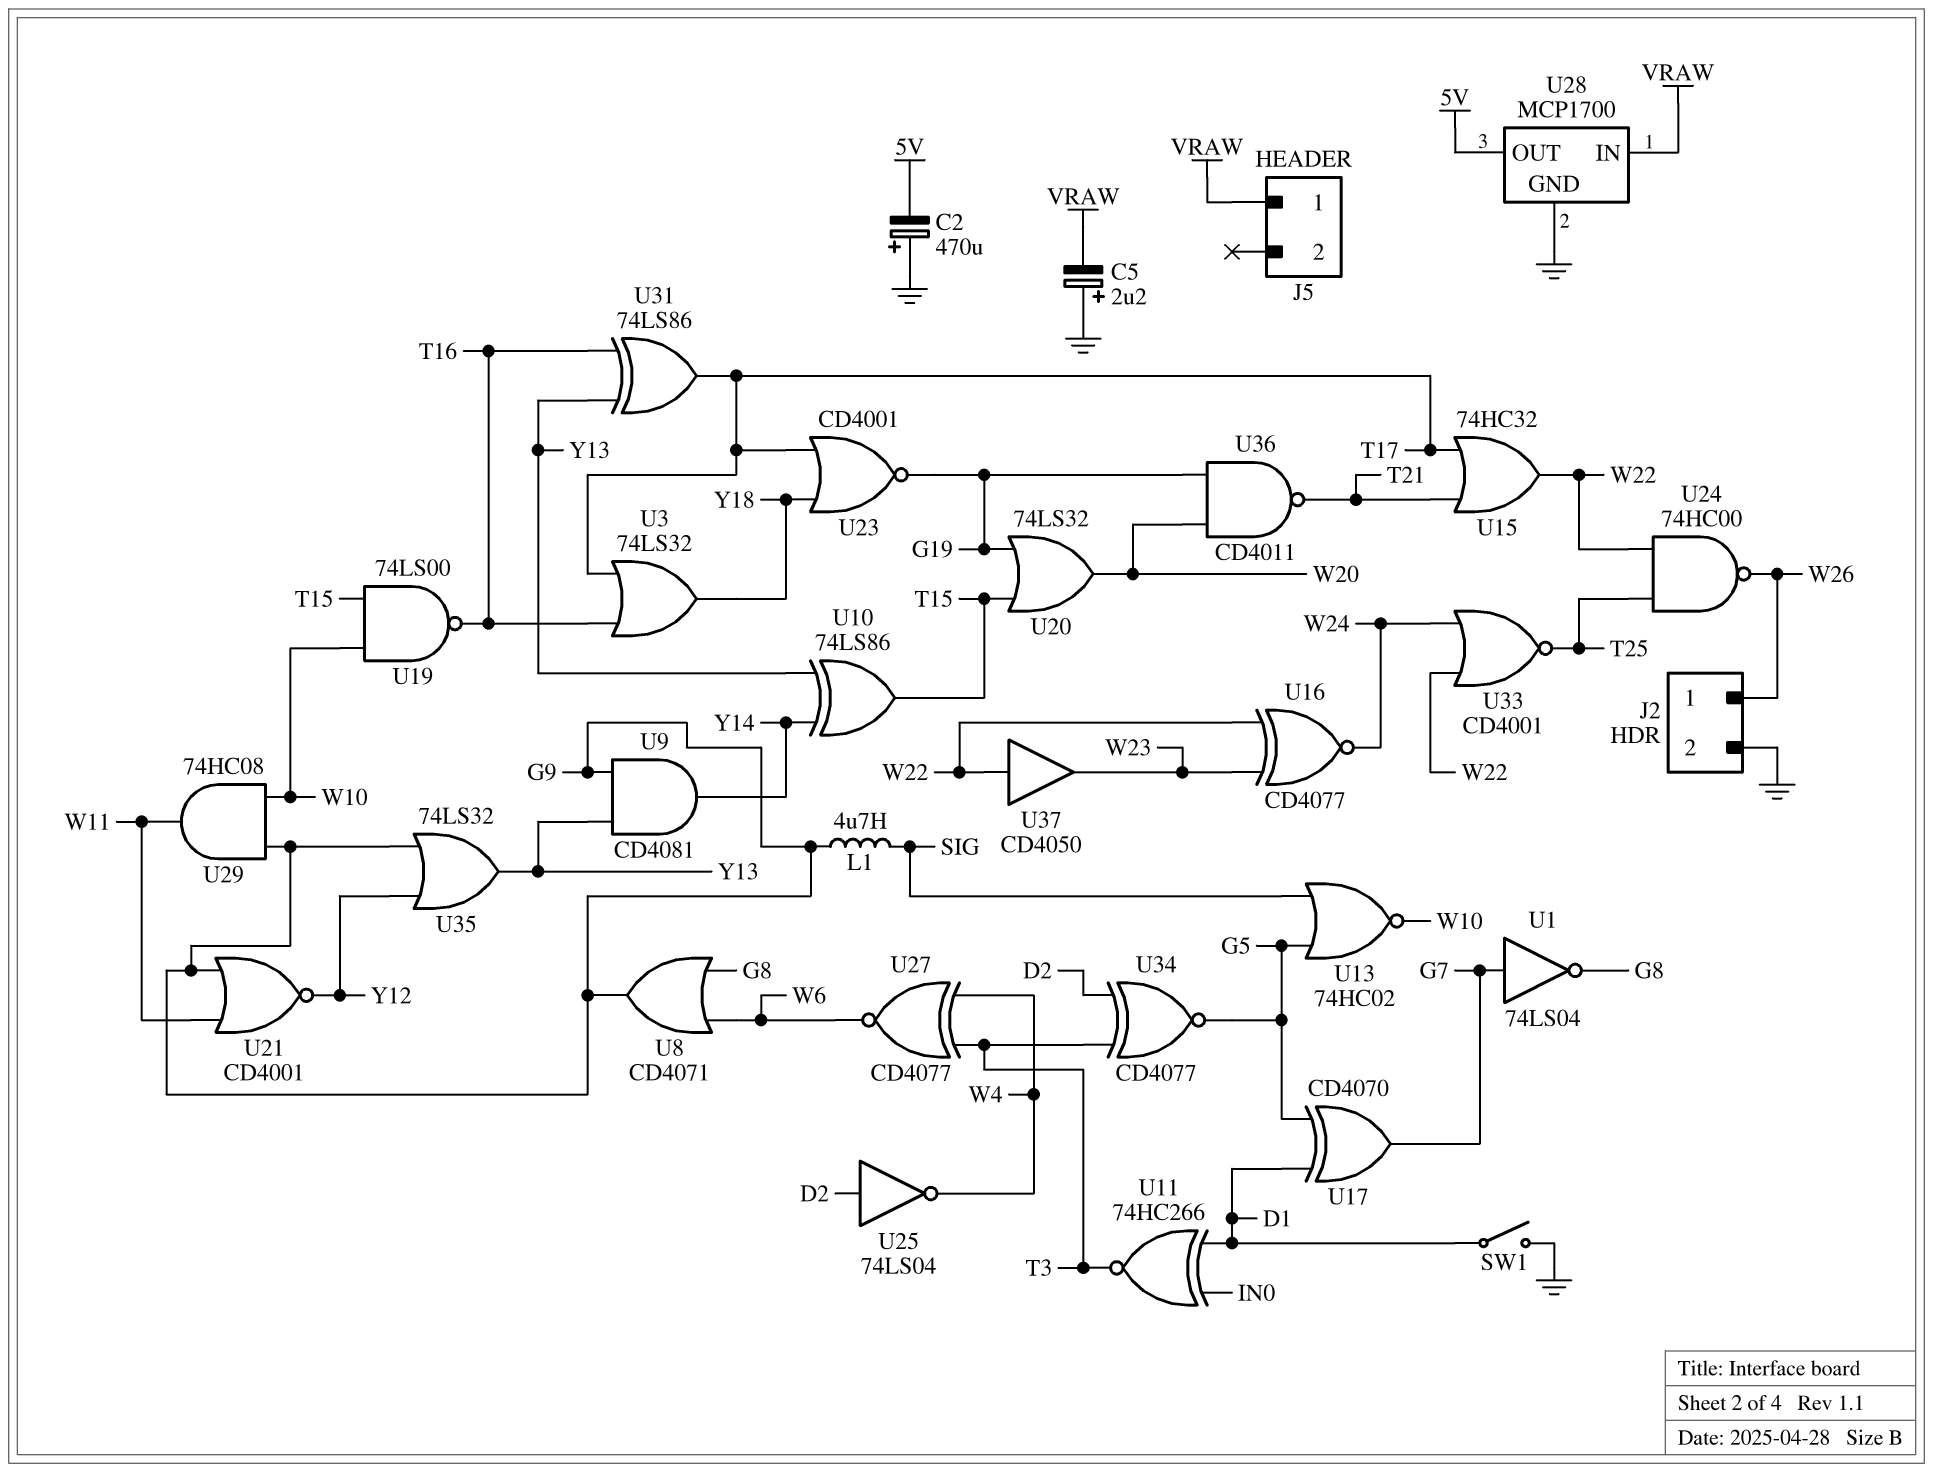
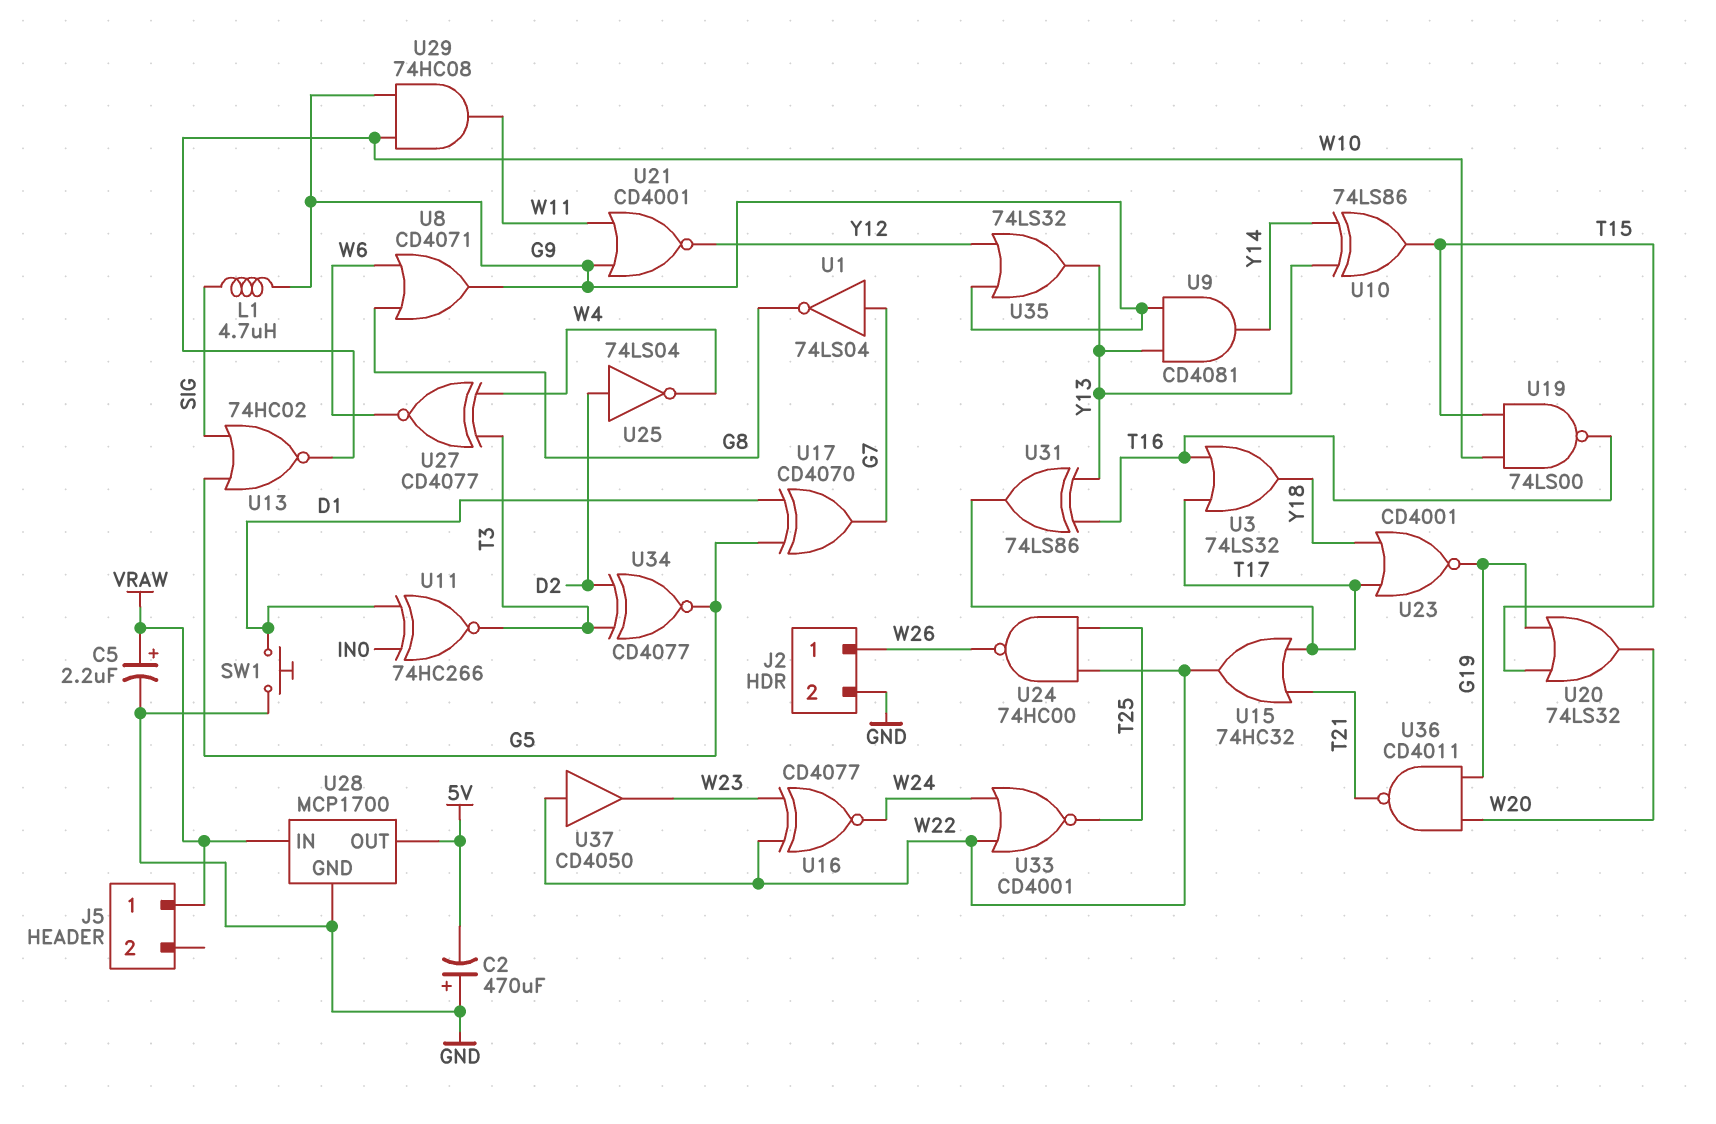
C5: 2.2uF (plus GND, minus VRAW) -> 2.2uF (plus VRAW, minus GND)
SW1: switch (D1, GND) -> button (D1, GND)

